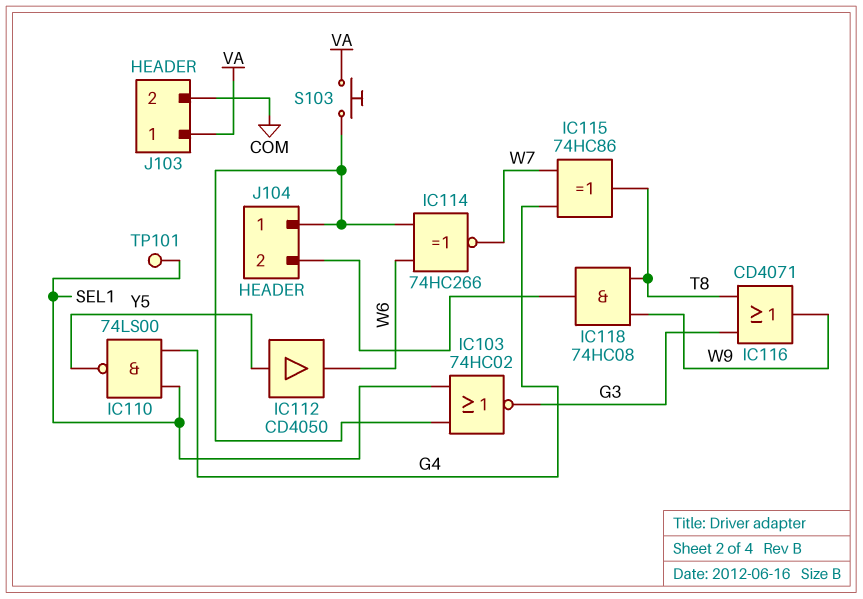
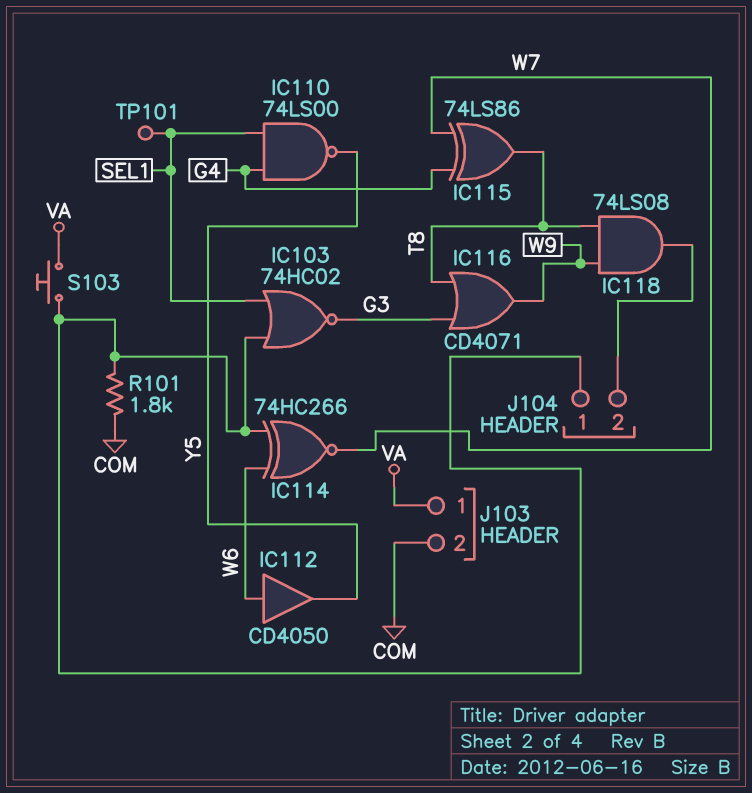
IC112: buffer CD4050 (in Y5, out W6) -> buffer CD4050 (in W6, out Y5)
IC115: XOR 74HC86 (in G4, in W7, out T8) -> XOR 74LS86 (in G4, in W7, out T8)
IC118: AND 74HC08 (in T8, in W9, out J104/2) -> AND 74LS08 (in T8, in W9, out J104/2)
R101: none -> 1.8k (COM, J104/1)

